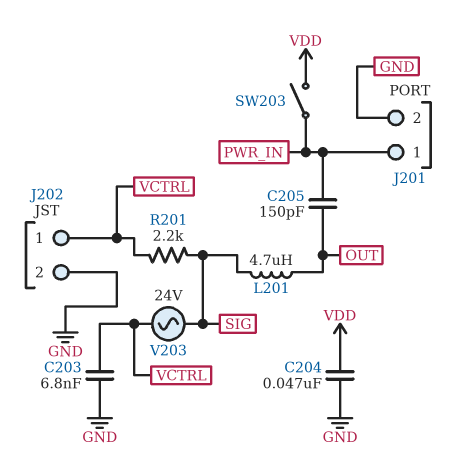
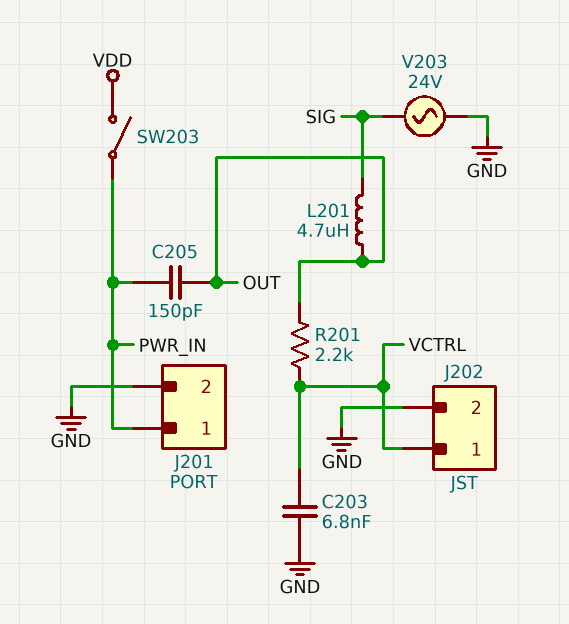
C204: 47nF (GND, VDD) -> none
R201: 2.2k (SIG, VCTRL) -> 2.2k (OUT, VCTRL)
V203: AC 24V (SIG, VCTRL) -> AC 24V (GND, SIG)

